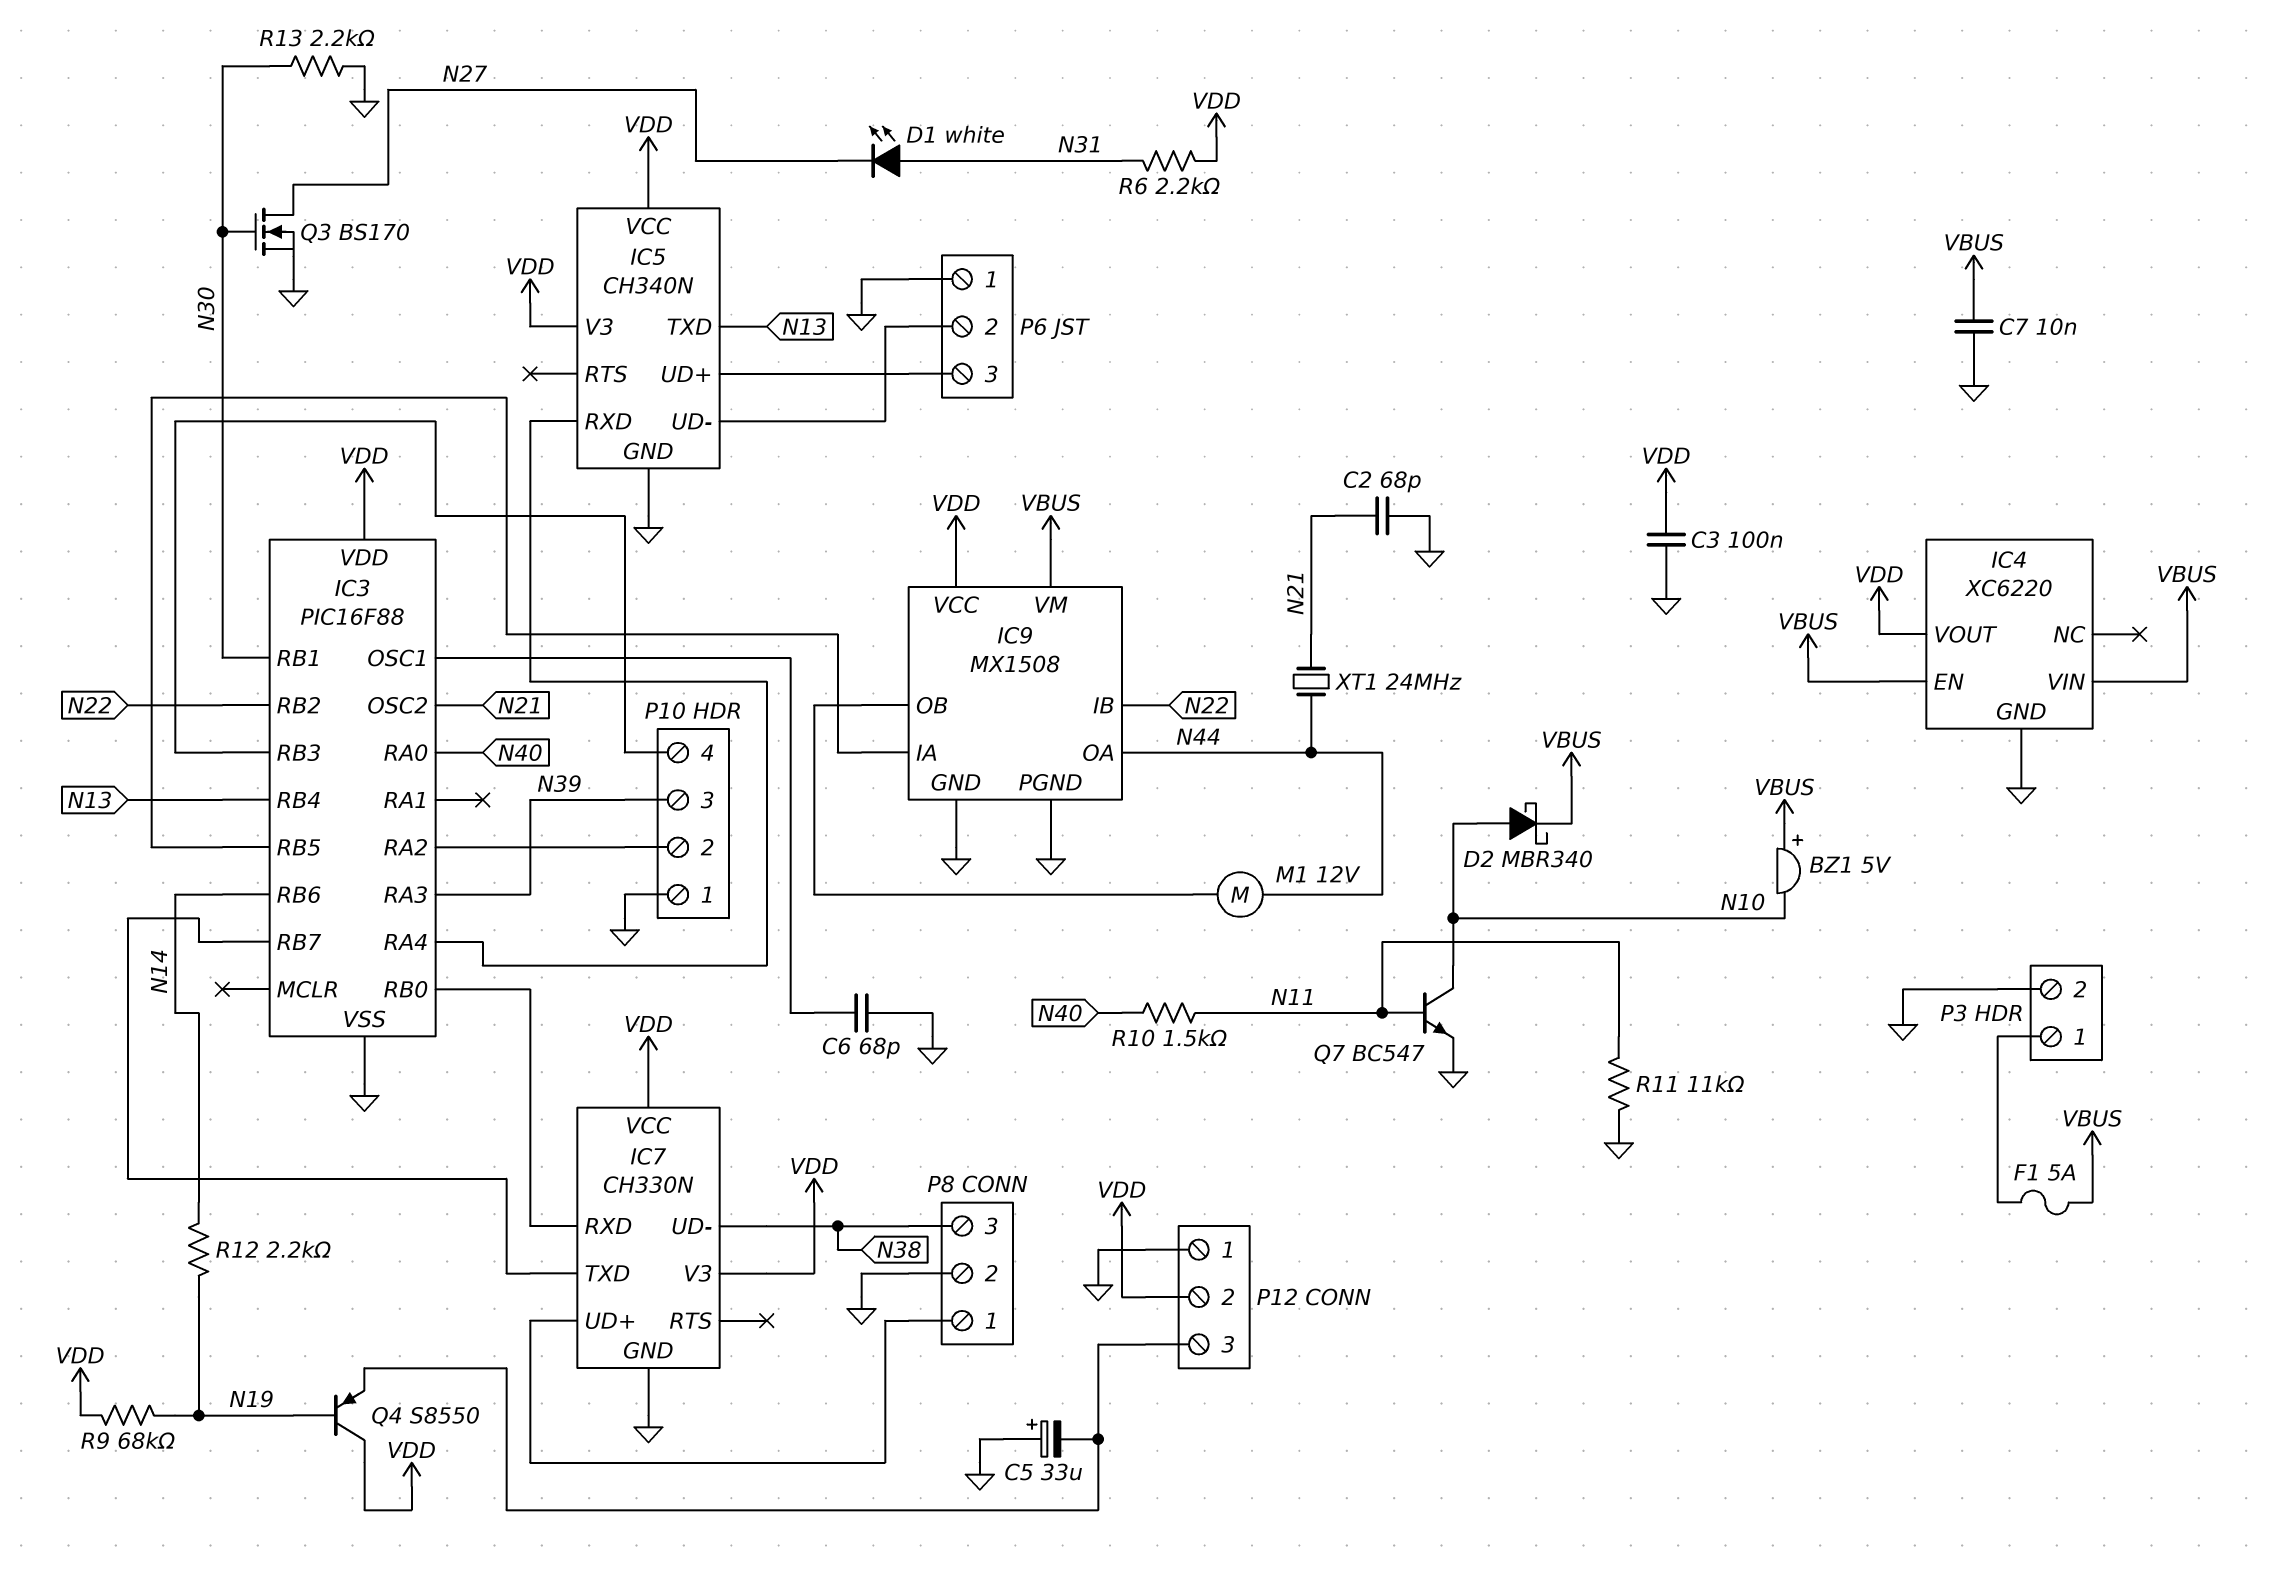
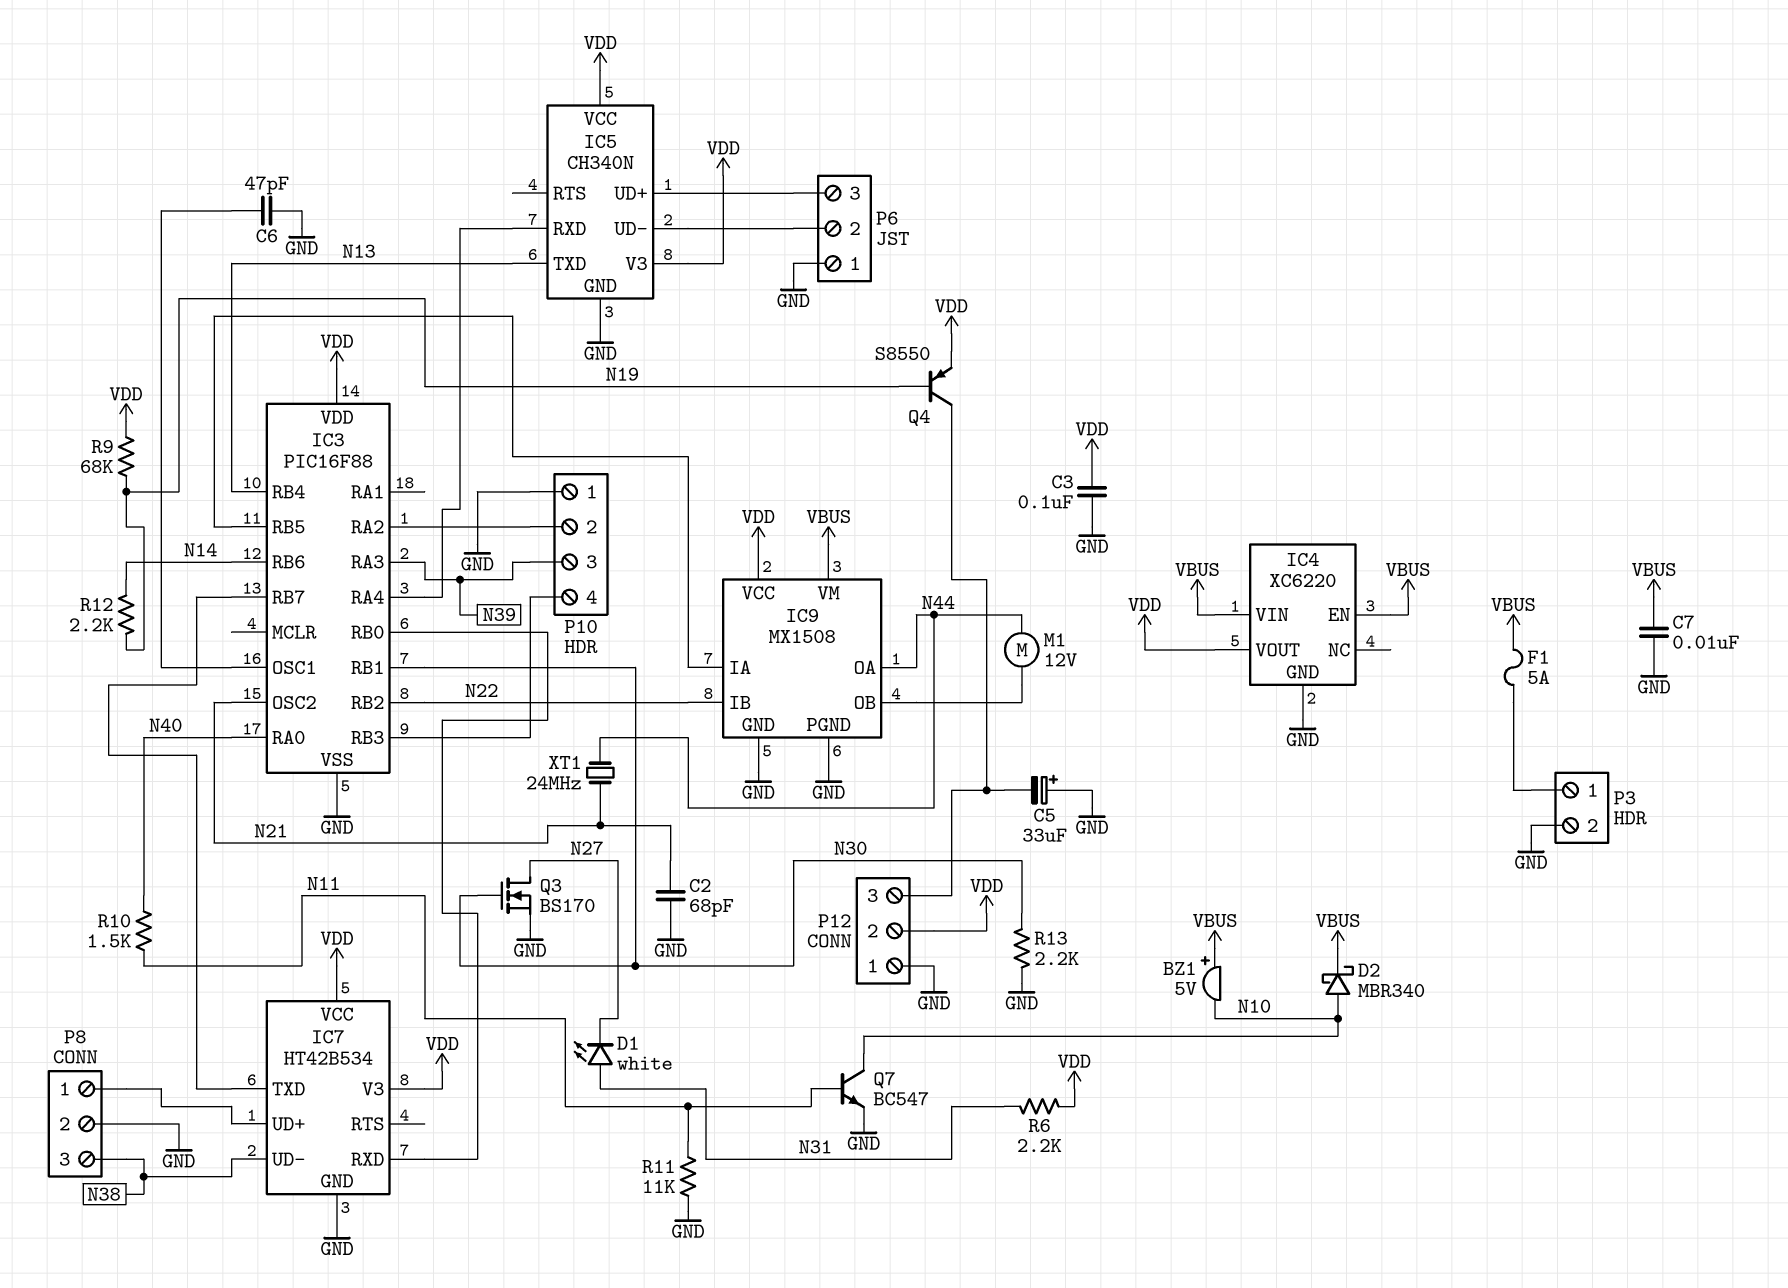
C6: 68pF (GND, IC3/OSC1) -> 47pF (GND, IC3/OSC1)
IC7: CH330N -> HT42B534
Q4: PNP S8550 (B N19, C VDD, E P12/3) -> PNP S8550 (B N19, C P12/3, E VDD)

